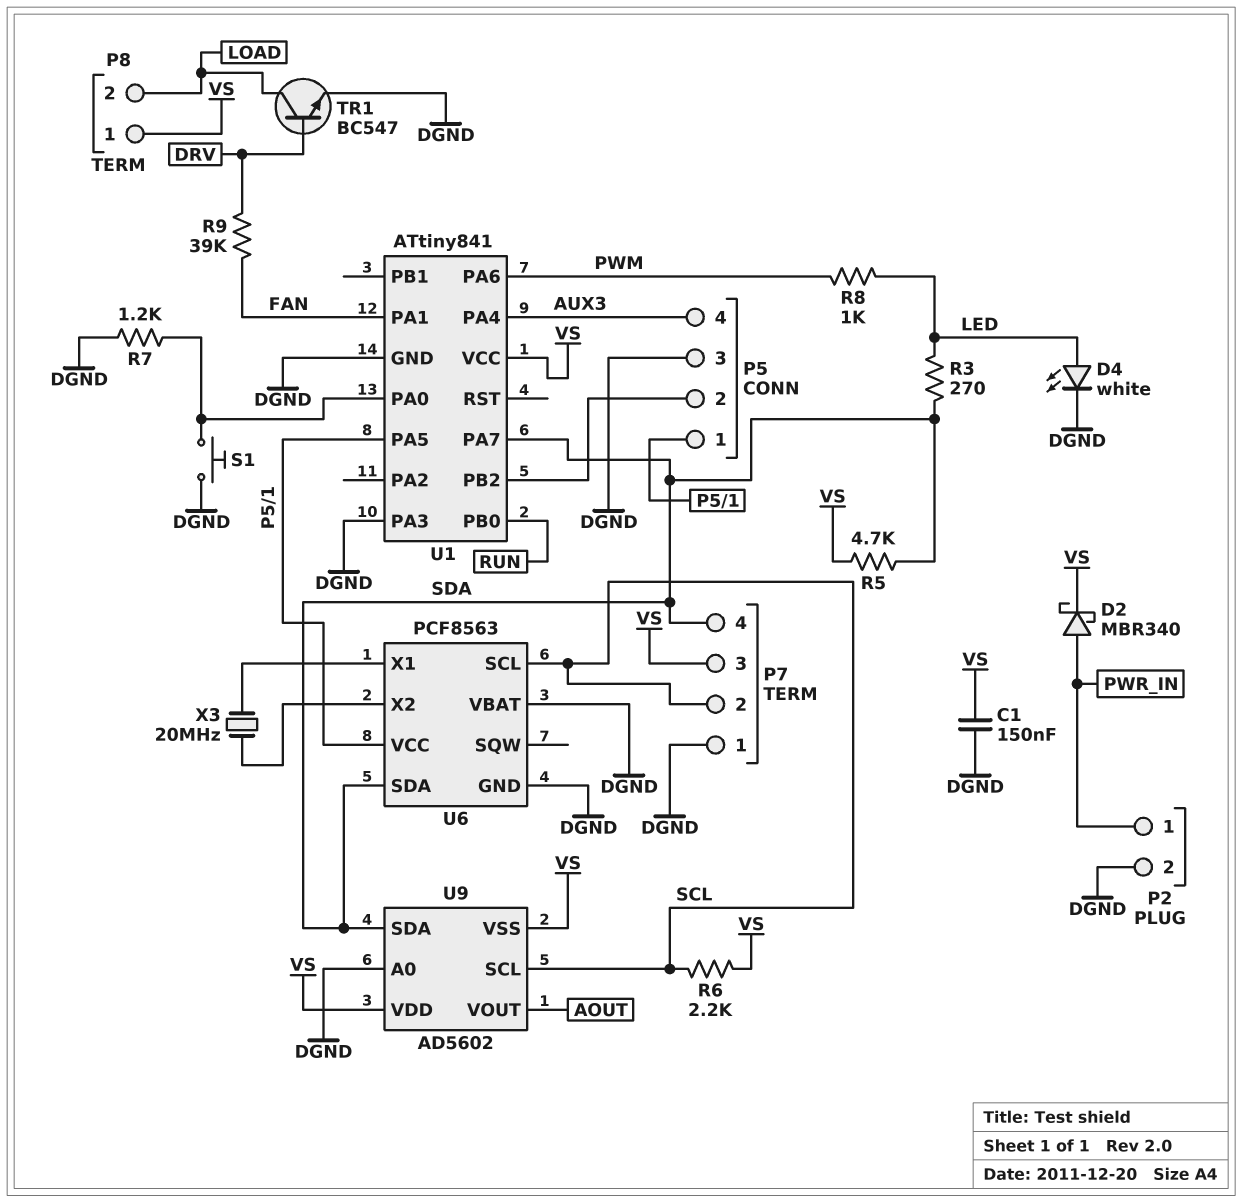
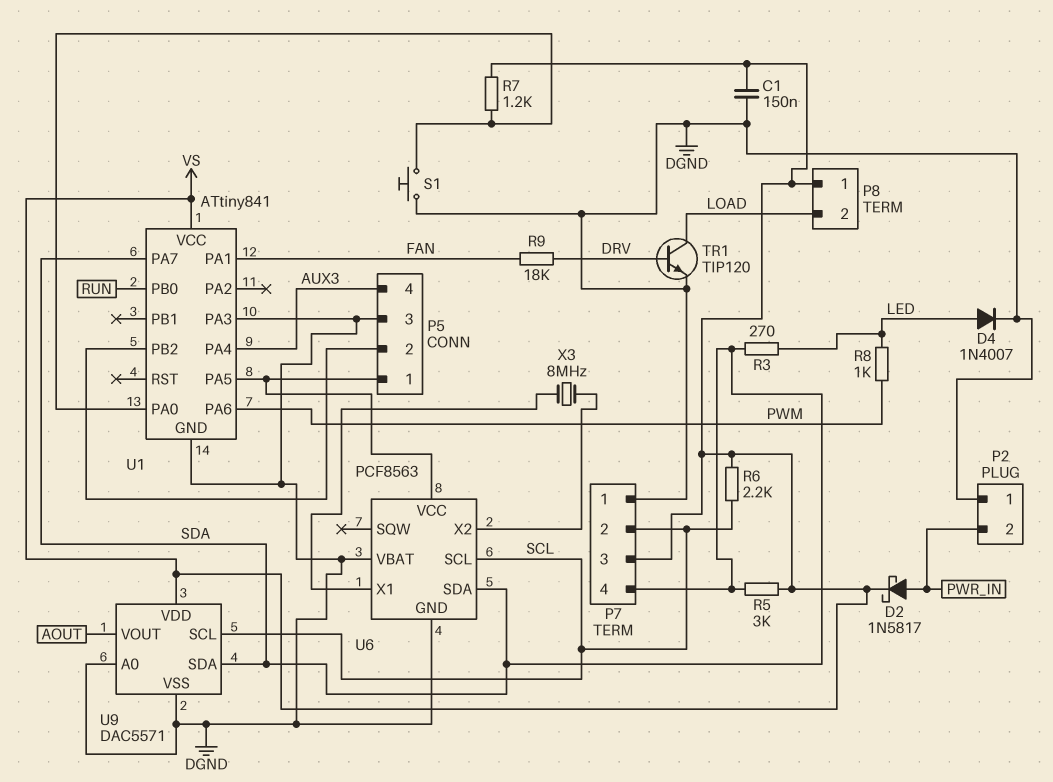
D2: schottky MBR340 (A PWR_IN, K VS) -> schottky 1N5817 (A PWR_IN, K VS)
D4: LED white (A LED, K DGND) -> diode 1N4007 (A LED, K DGND)
P2 pin 1: PWR_IN -> DGND
P2 pin 2: DGND -> PWR_IN
R5: 4.7k (SDA, VS) -> 3k (SDA, VS)
R7: 1.2k (DGND, U1/PA0) -> 1.2k (U1/PA0, VS)
R9: 39k (DRV, FAN) -> 18k (DRV, FAN)
TR1: NPN BC547 (B DRV, C LOAD, E DGND) -> NPN TIP120 (B DRV, C LOAD, E DGND)
U9: AD5602 -> DAC5571
U9 pin VSS: VS -> DGND
X3: 20MHz (U6/X1, U6/X2) -> 8MHz (U6/X1, U6/X2)

